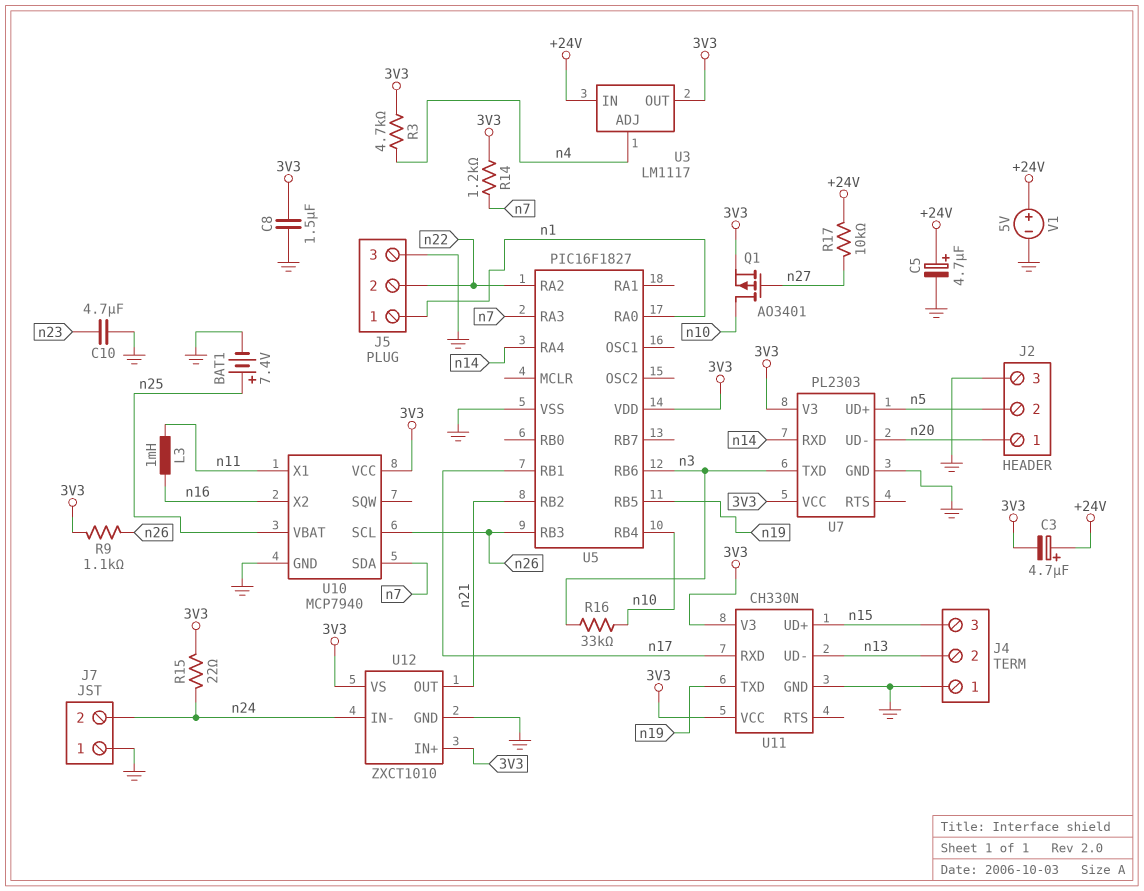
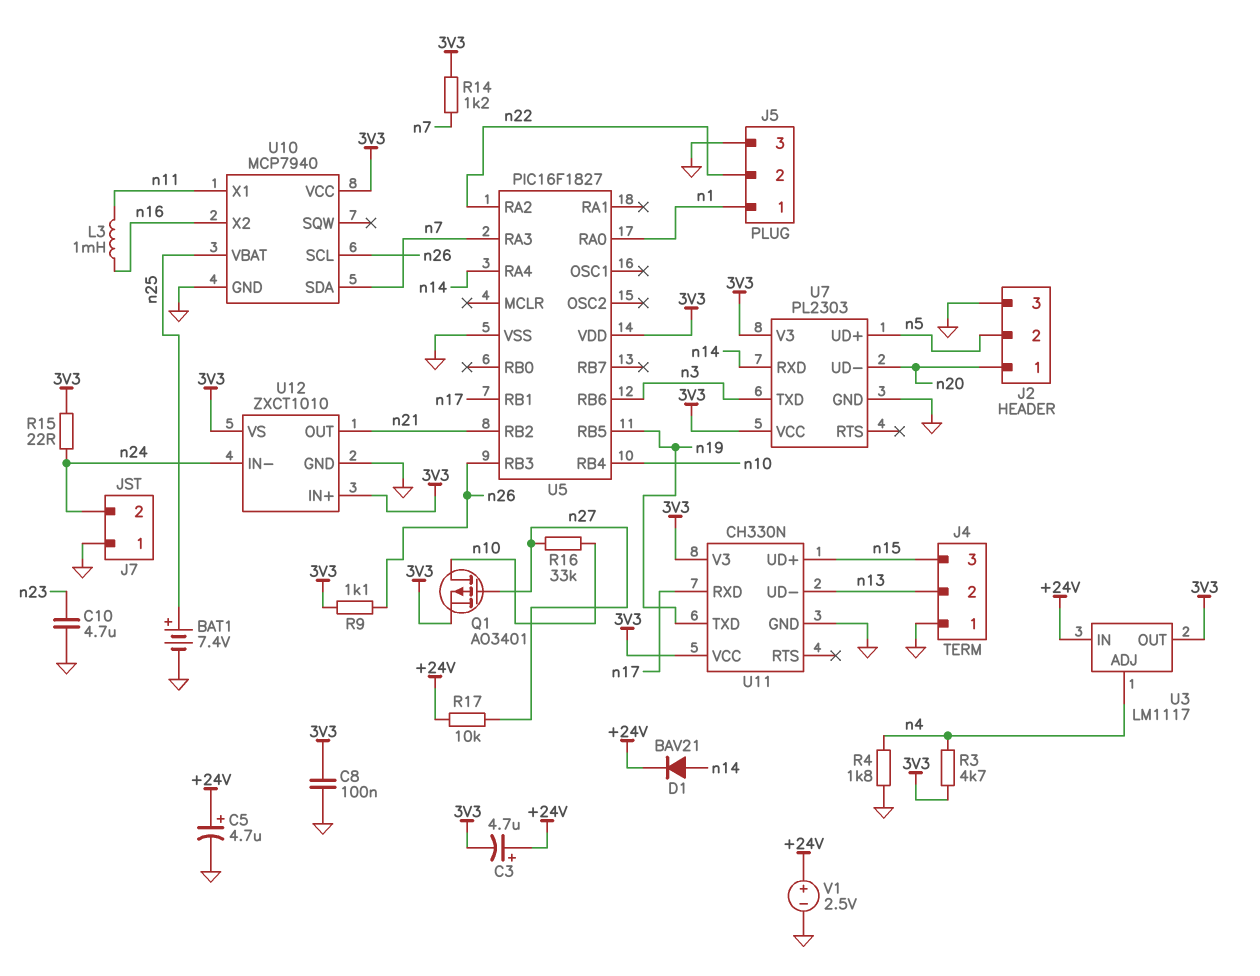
C8: 1.5uF (3V3, GND) -> 100nF (3V3, GND)
D1: none -> diode BAV21 (A n14, K +24V)
R4: none -> 1.8k (GND, n4)
R16: 33k (n3, n10) -> 33k (n10, n27)
V1: 5V (plus +24V, minus GND) -> 2.5V (plus +24V, minus GND)

